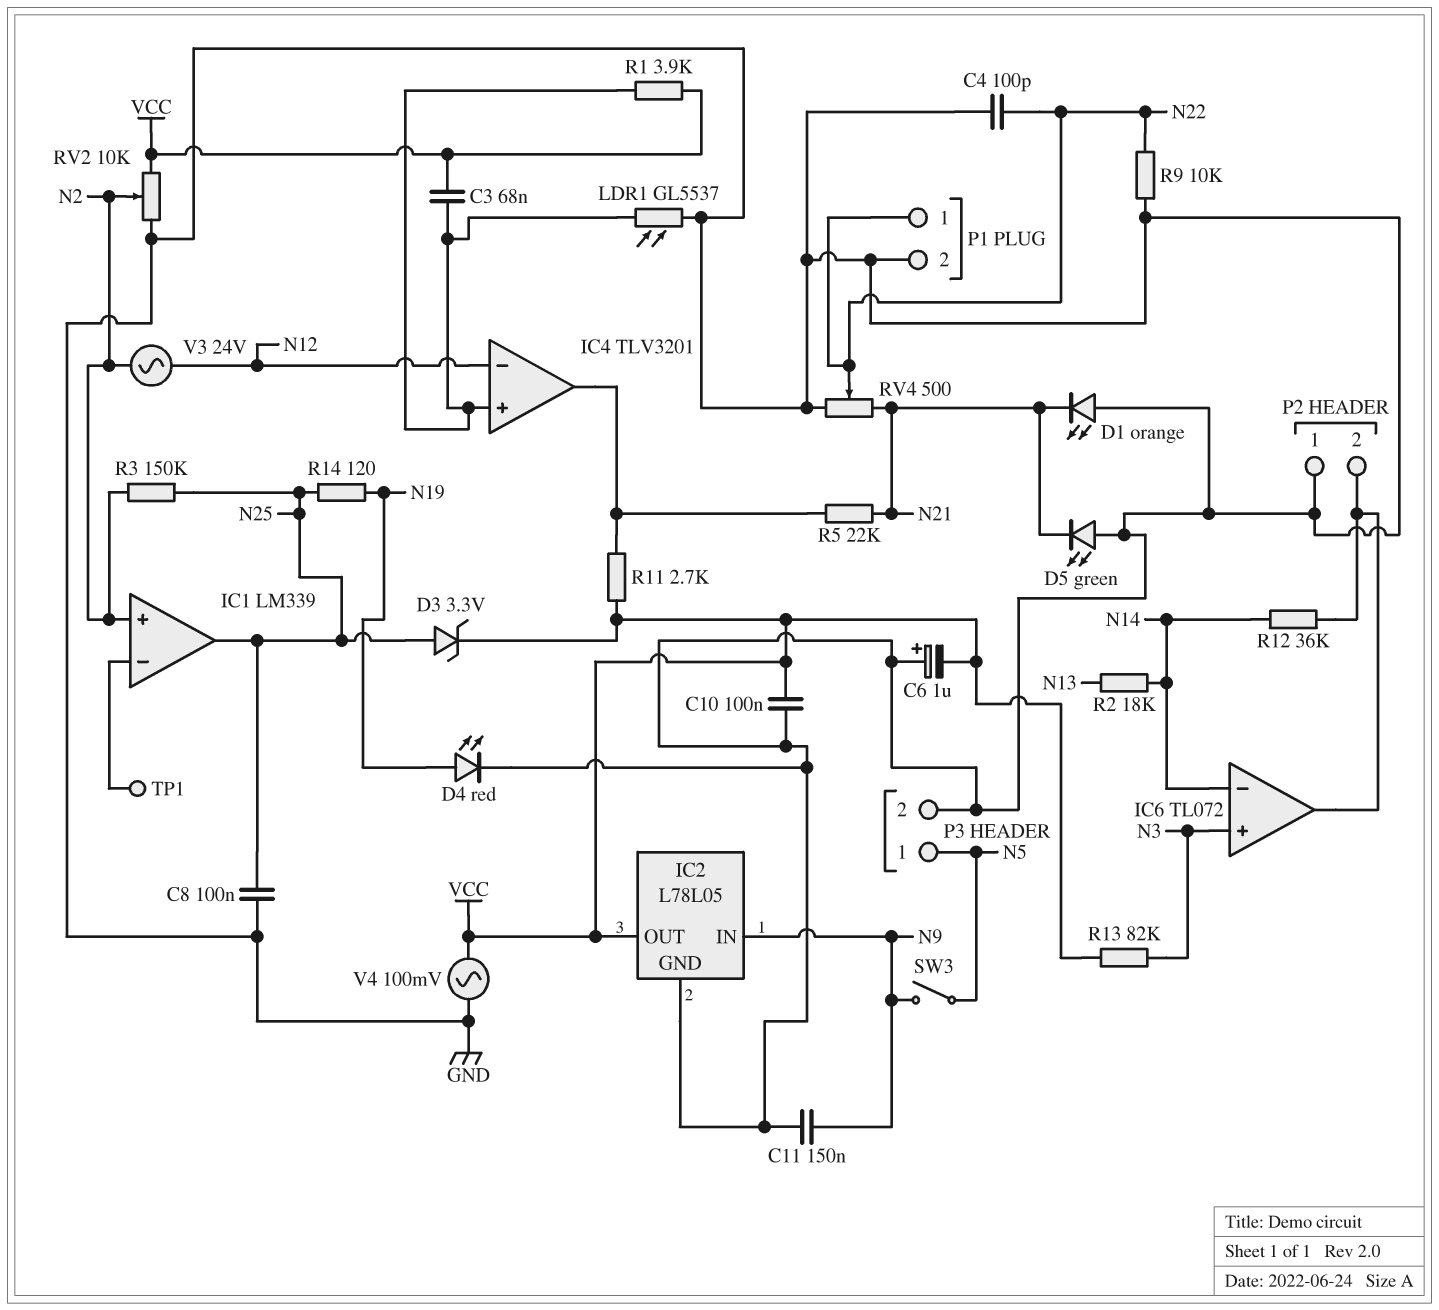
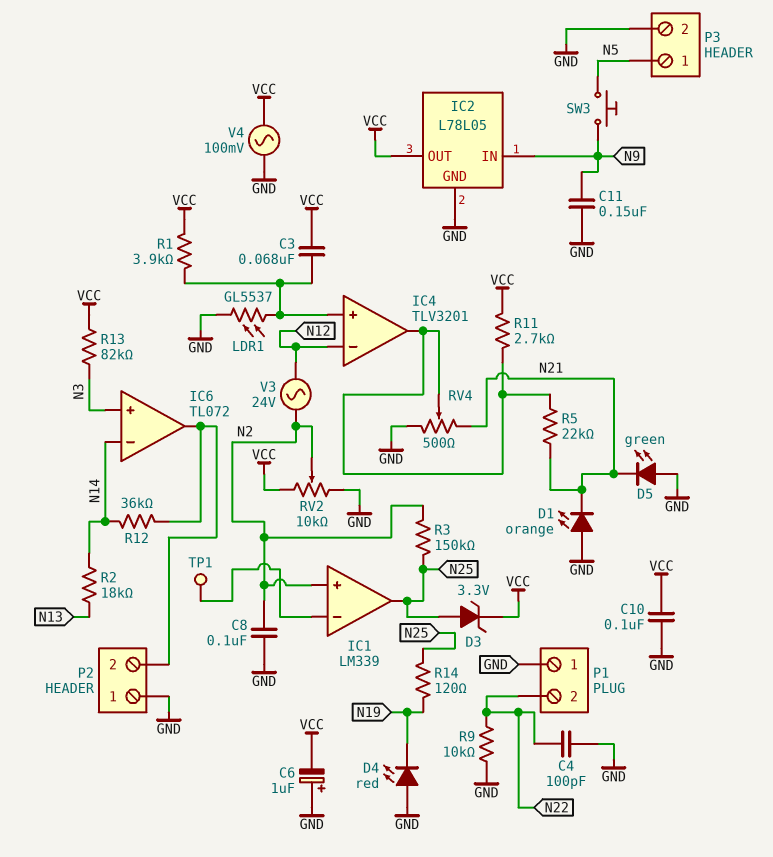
C8: 100nF (GND, N25) -> 100nF (GND, N2)
D4: LED red (A N19, K GND) -> LED red (A GND, K N19)
P1 pin 1: N22 -> GND
P1 pin 2: GND -> N22
RV4: 500 (GND, N21, wiper N22) -> 500 (GND, N21, wiper IC4/out)
SW3: switch (N5, N9) -> button (N5, N9)

